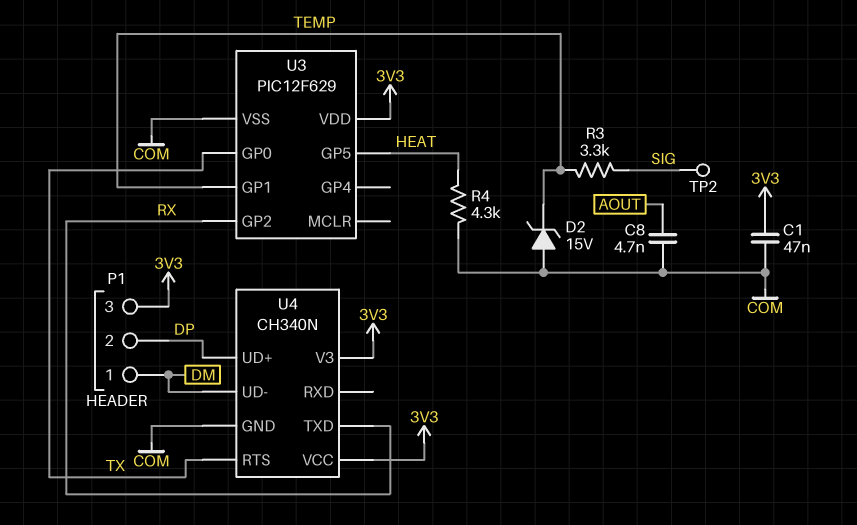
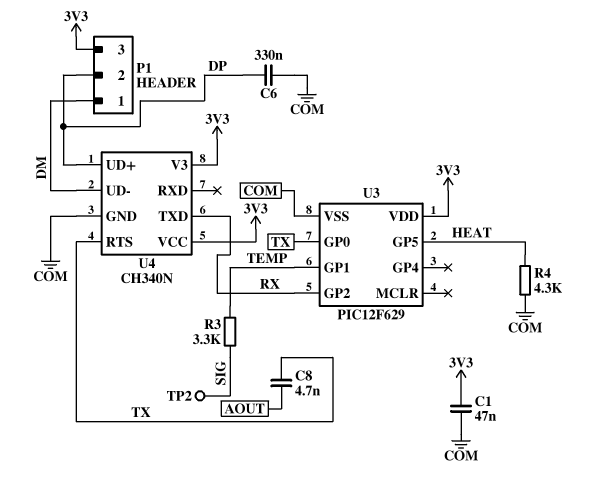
C6: none -> 330nF (COM, DP)
C8: 4.7nF (AOUT, COM) -> 4.7nF (AOUT, TX)
D2: zener 15V (A COM, K TEMP) -> none

